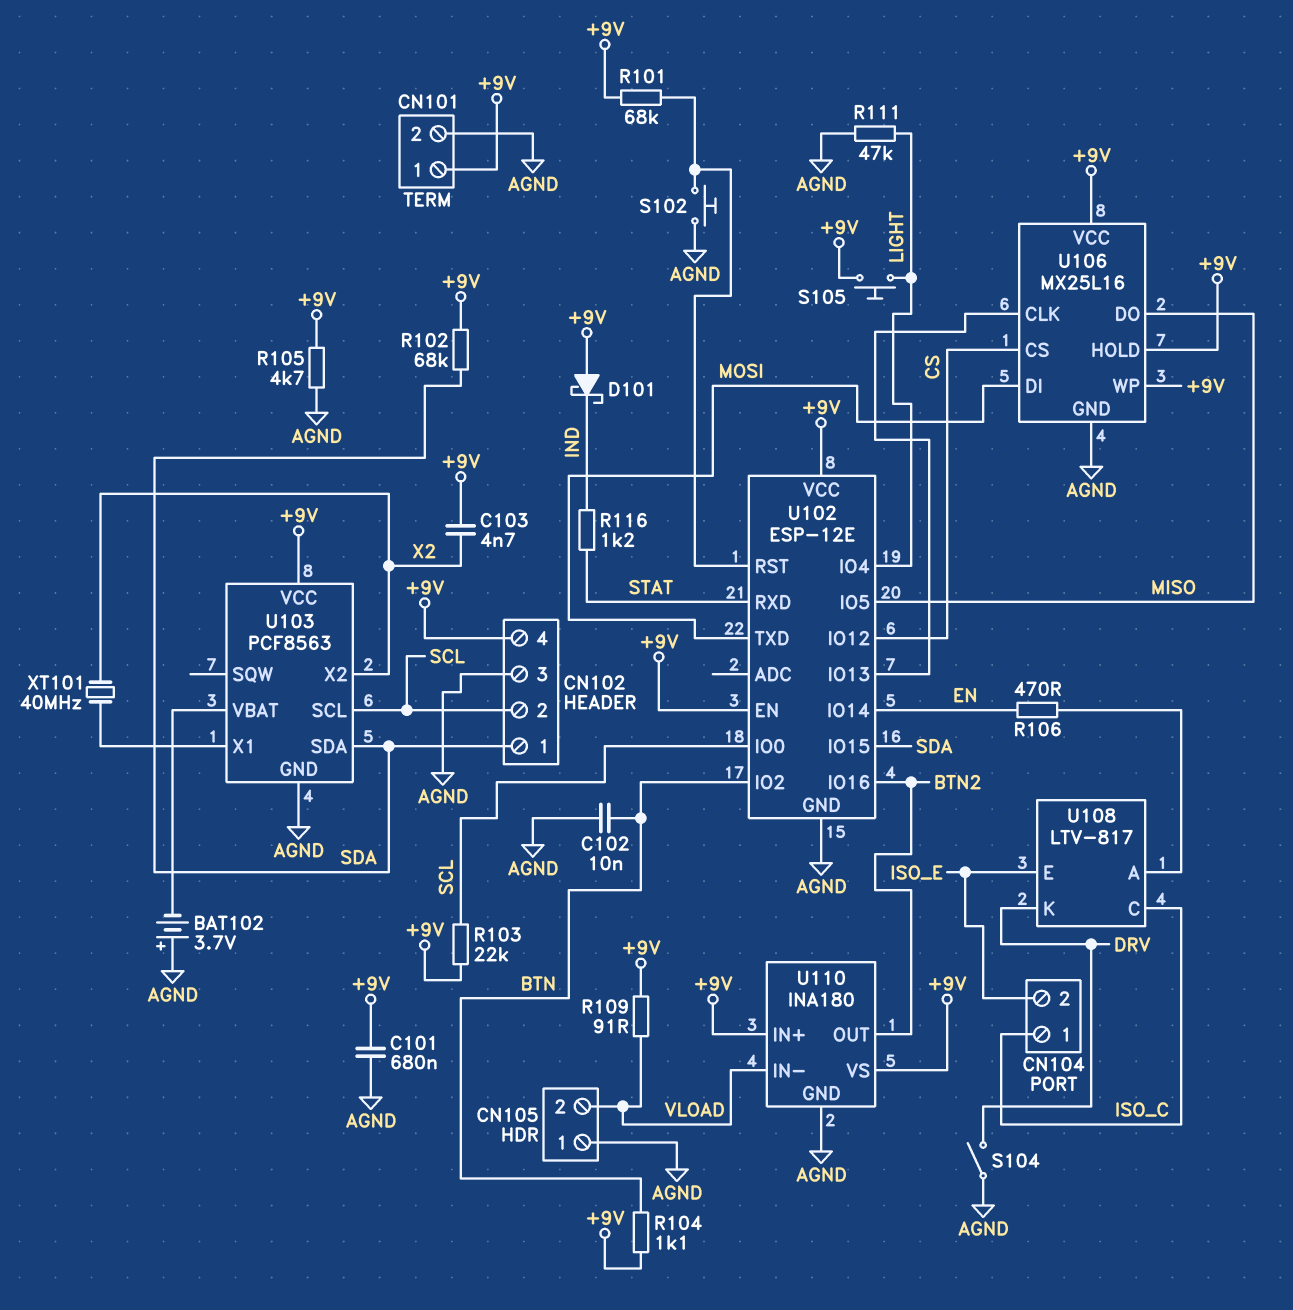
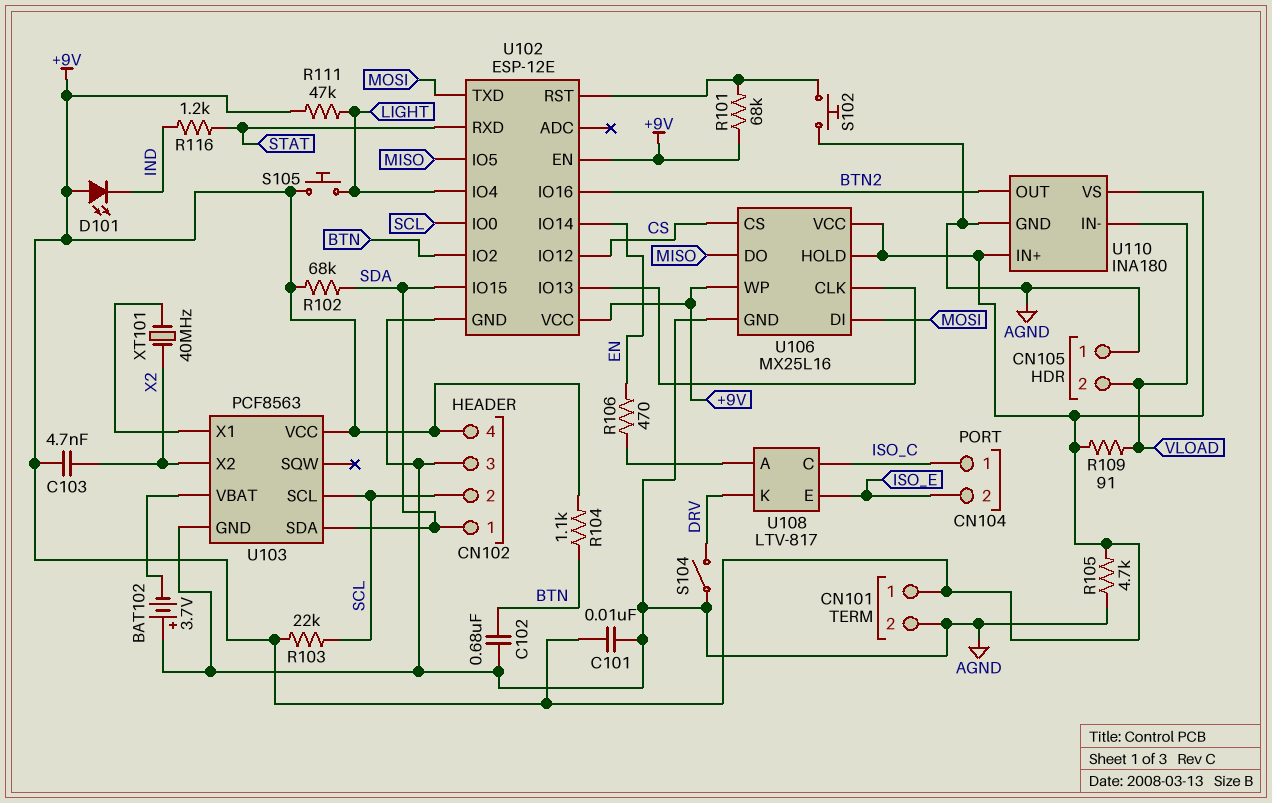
C101: 680nF (+9V, AGND) -> 10nF (+9V, AGND)
C102: 10nF (AGND, BTN) -> 680nF (AGND, BTN)
D101: schottky (A +9V, K IND) -> LED (A +9V, K IND)
R111: 47k (AGND, LIGHT) -> 47k (+9V, LIGHT)

